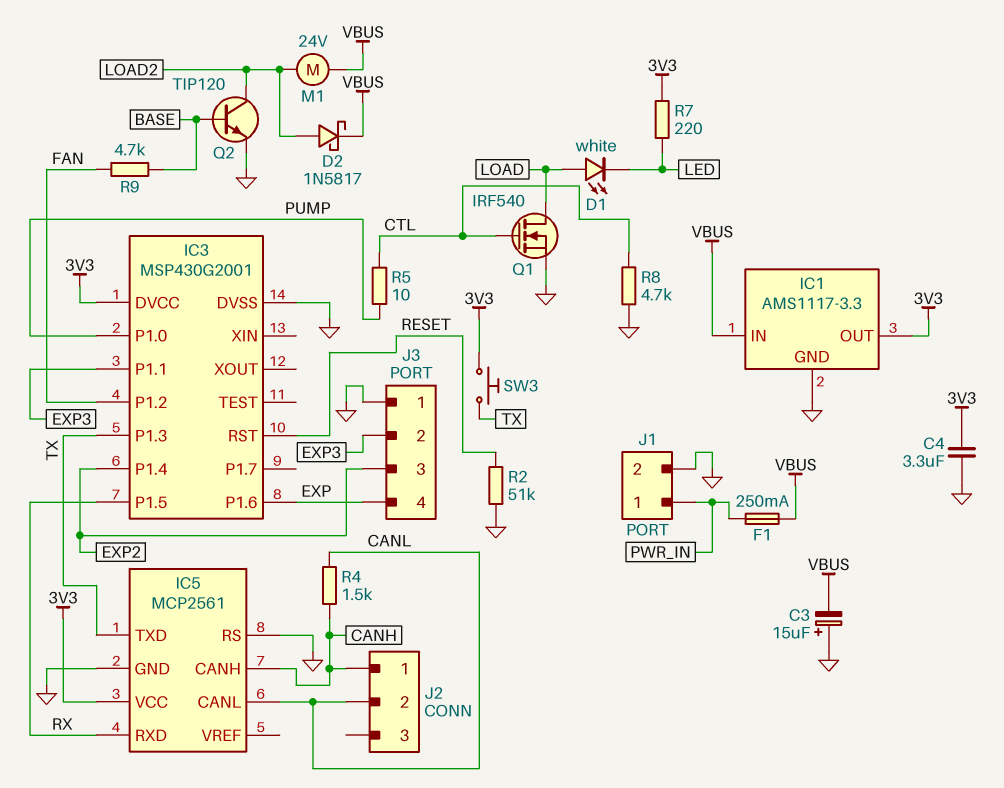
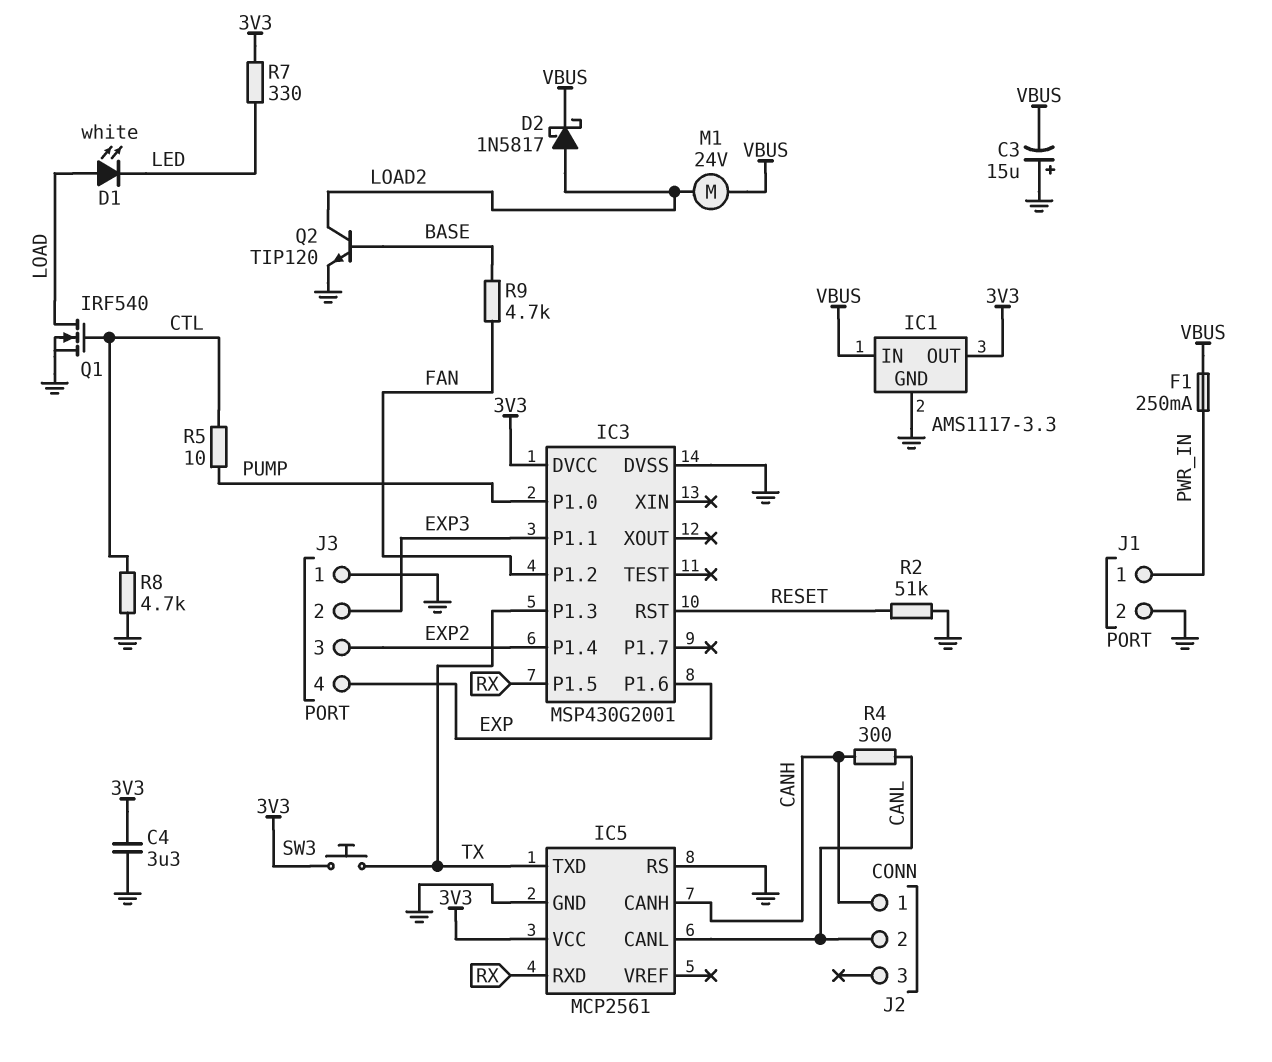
R4: 1.5k (CANH, CANL) -> 300 (CANH, CANL)
R7: 220 (3V3, LED) -> 330 (3V3, LED)

